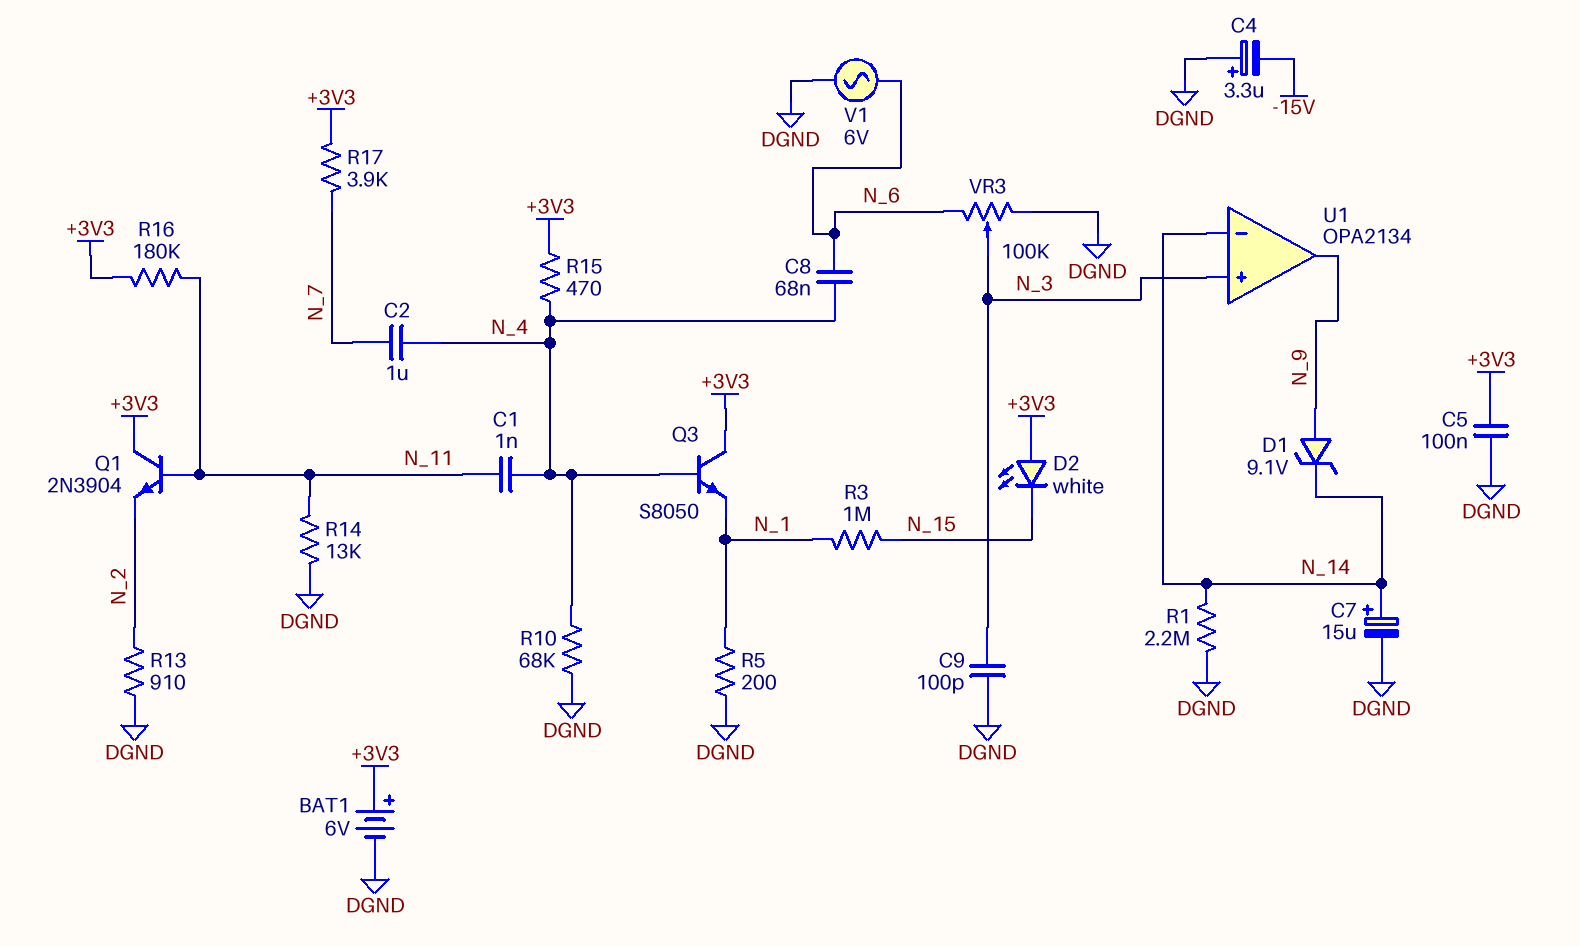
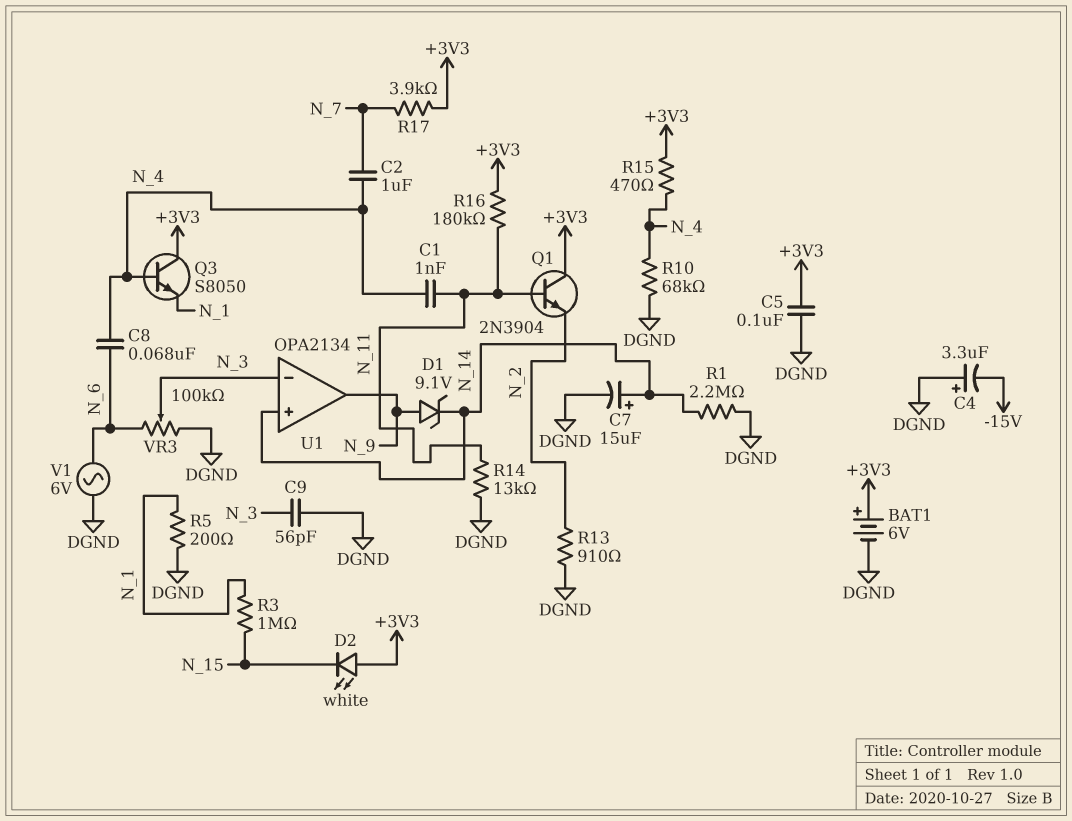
C9: 100pF (DGND, N_3) -> 56pF (DGND, N_3)
U1 pin in+: N_3 -> N_14
U1 pin in-: N_14 -> N_3

